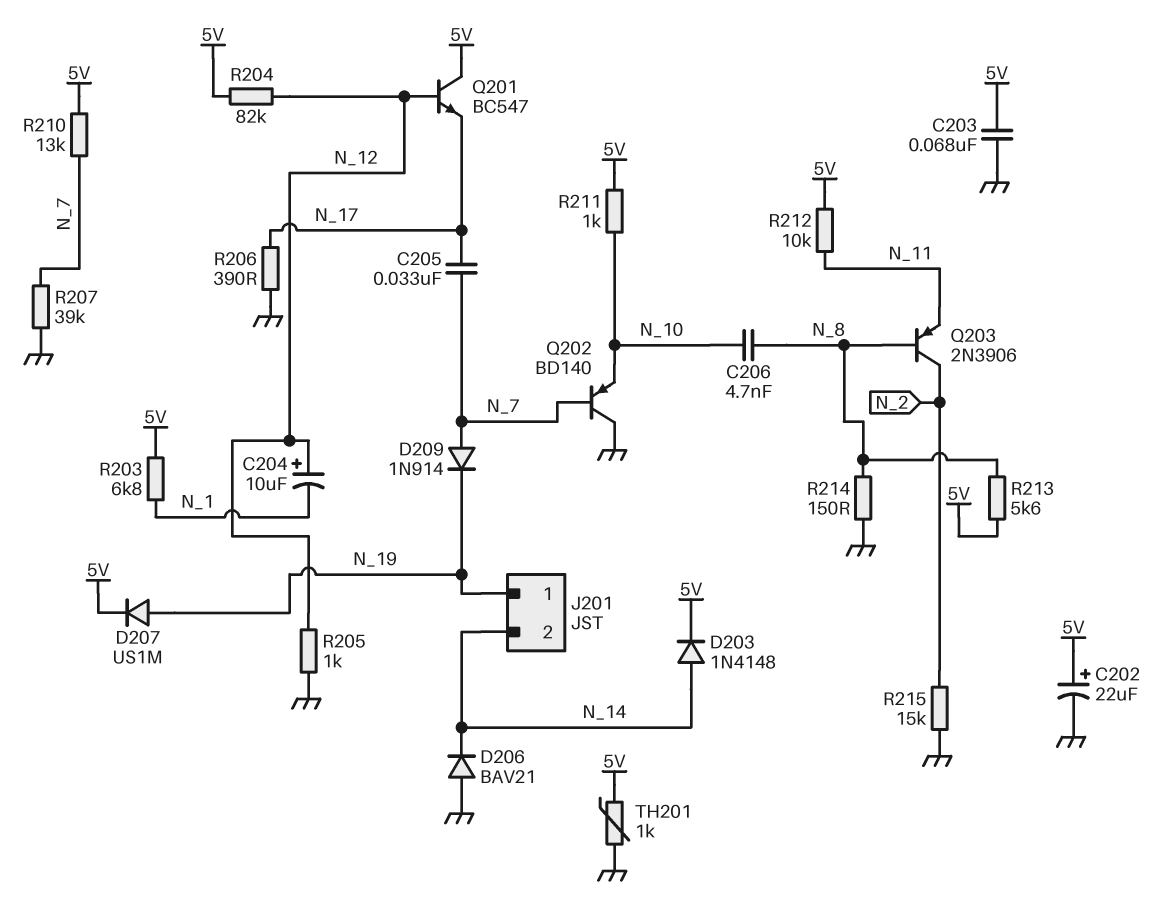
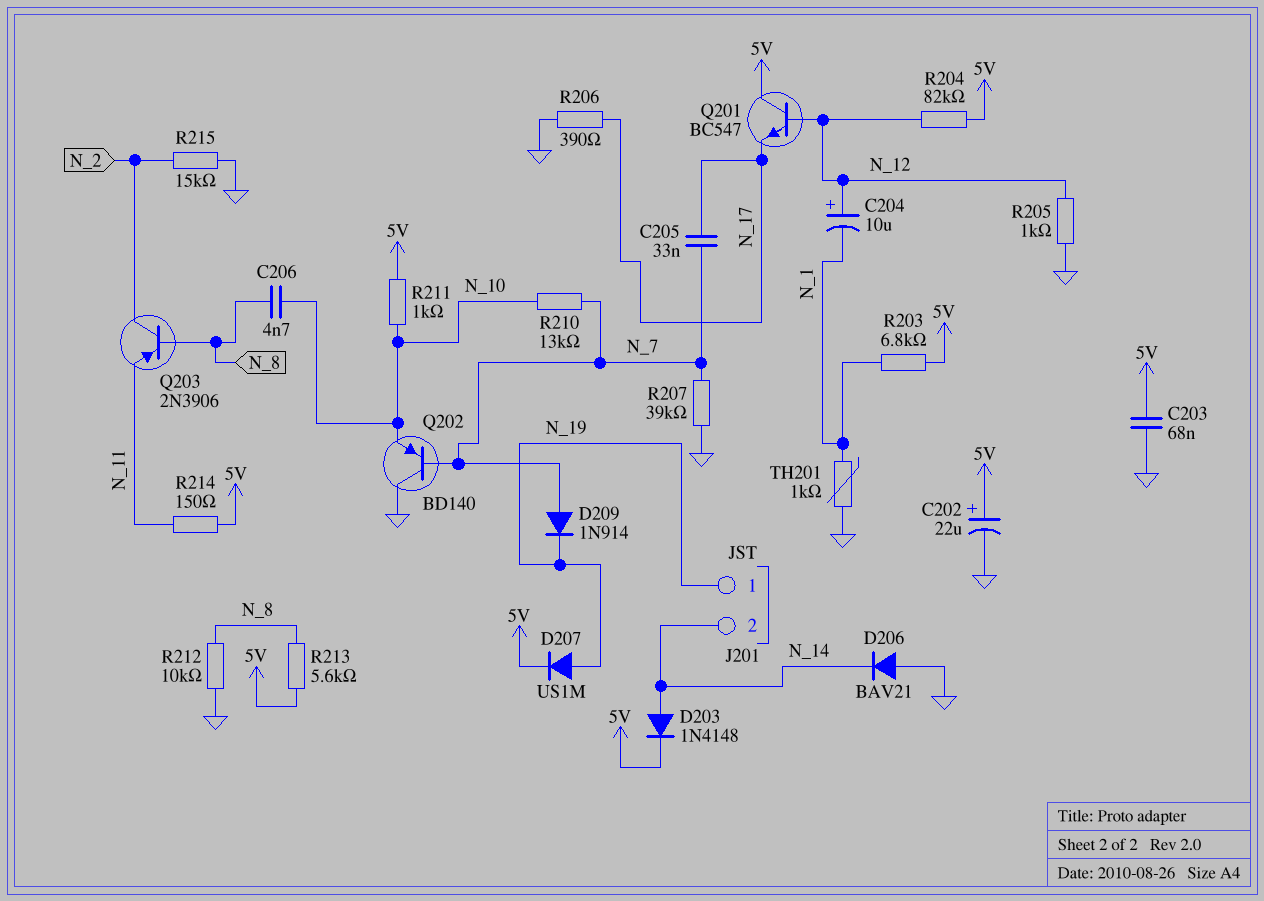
R210: 13k (5V, N_7) -> 13k (N_7, N_10)
R212: 10k (5V, N_11) -> 10k (GND, N_8)
R214: 150 (GND, N_8) -> 150 (5V, N_11)
TH201: 1k (5V, GND) -> 1k (GND, N_1)

